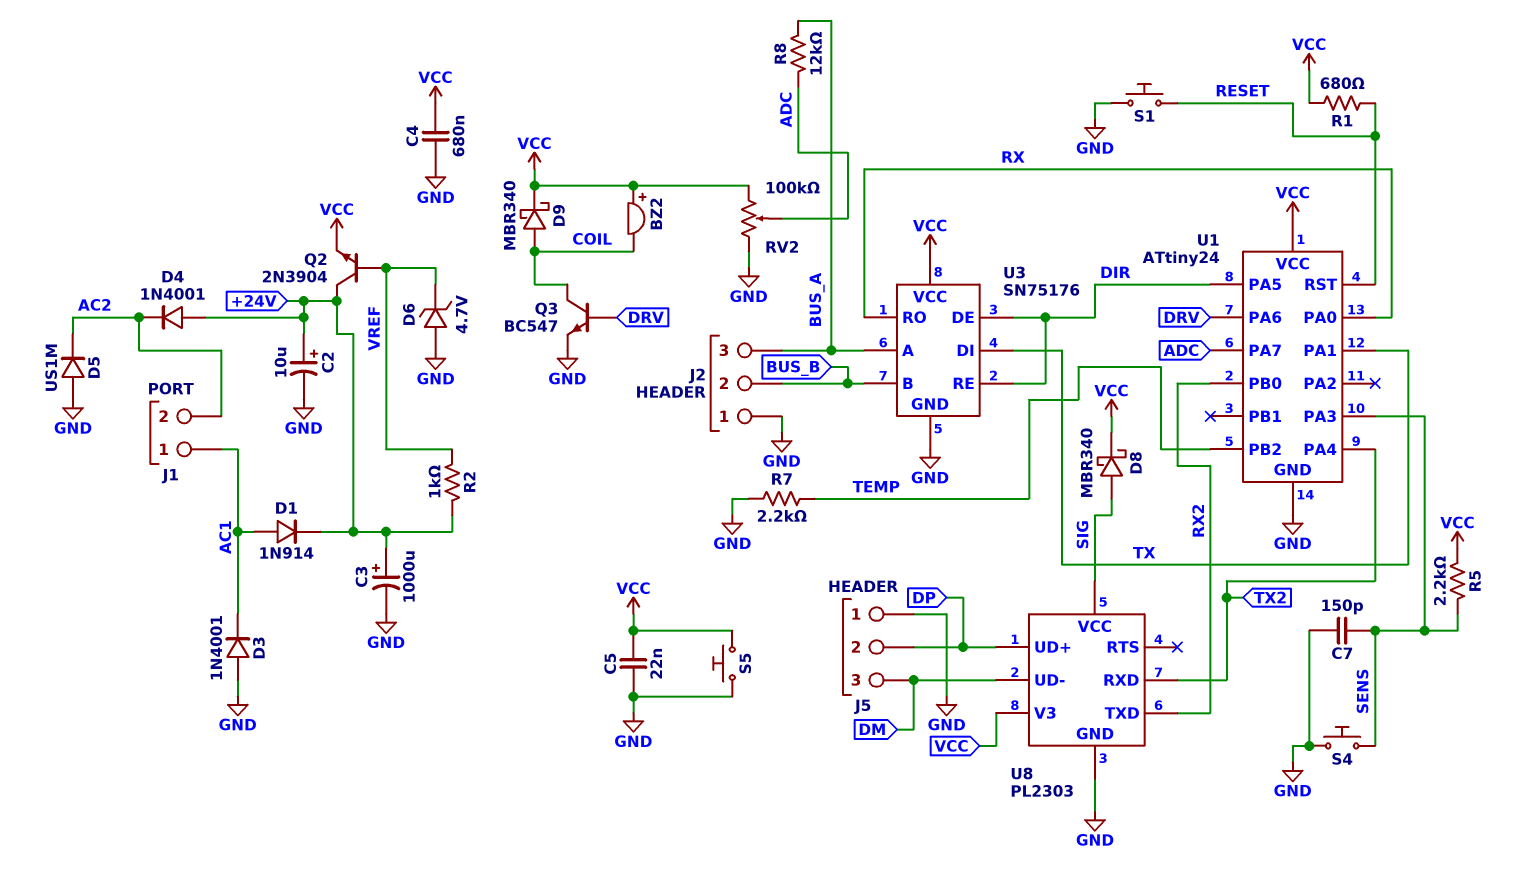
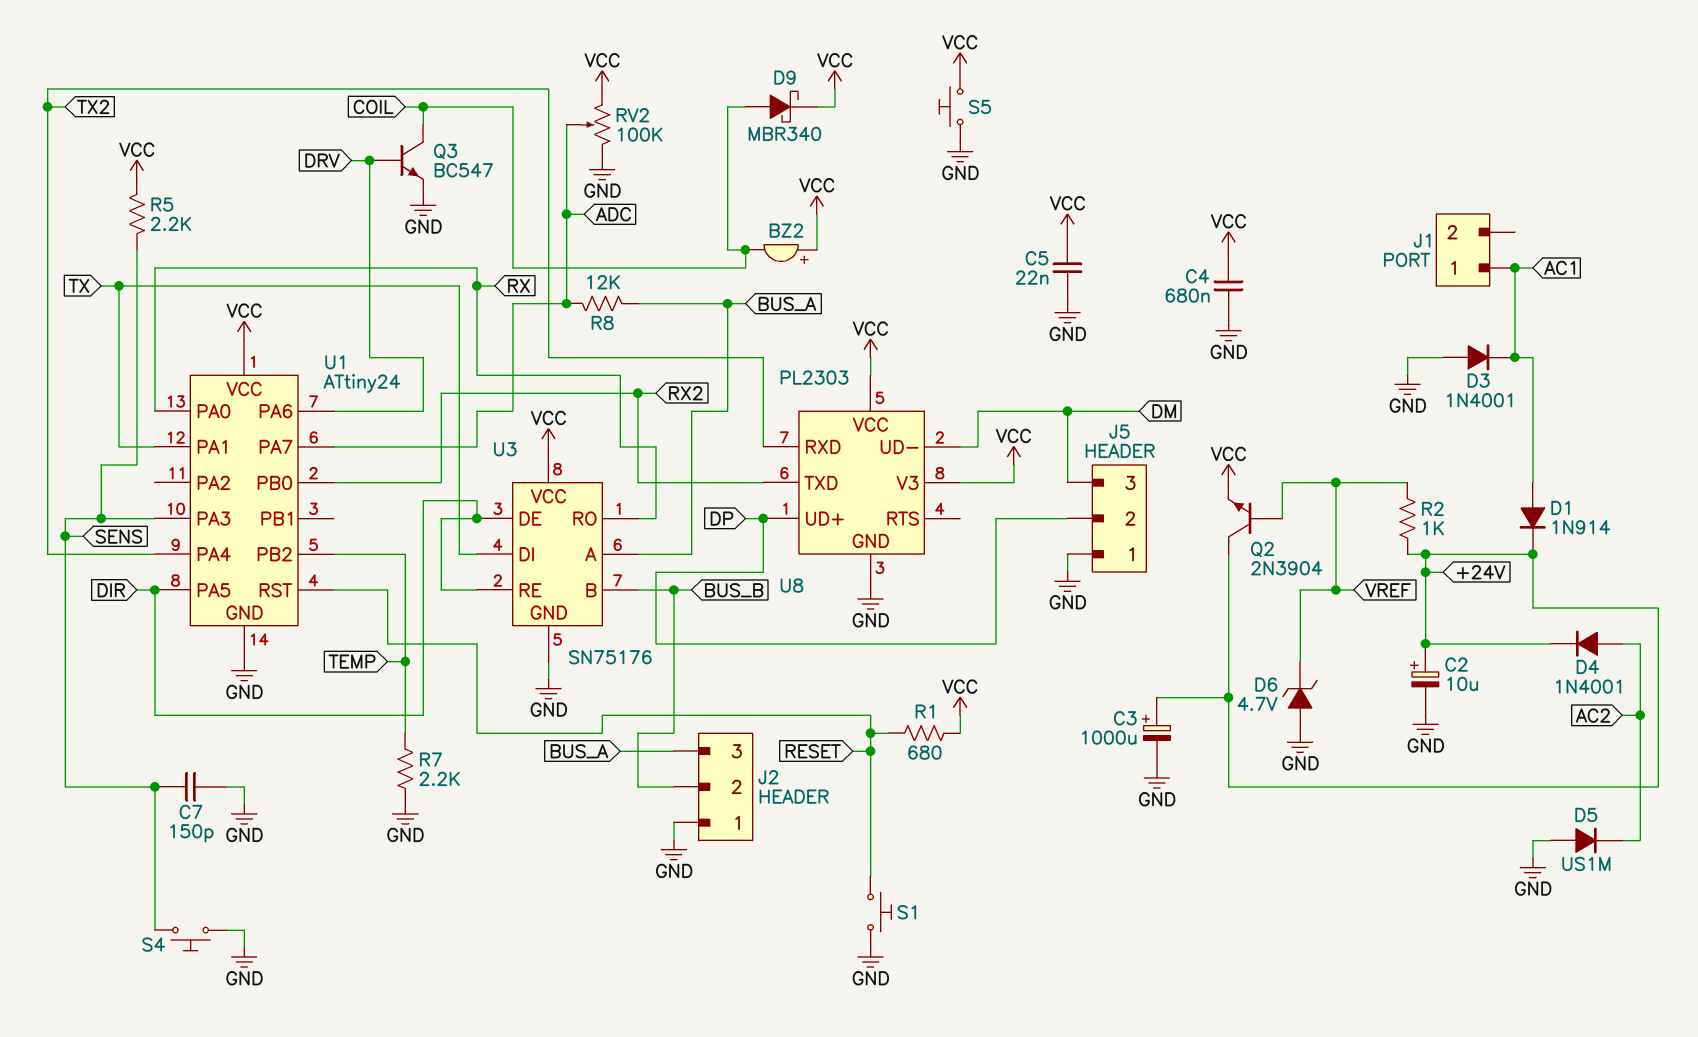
D4: diode 1N4001 (A +24V, K AC2) -> diode 1N4001 (A AC2, K +24V)
D8: schottky MBR340 (A SIG, K VCC) -> none
J1 pin 2: AC2 -> none
U8 pin VCC: SIG -> VCC

